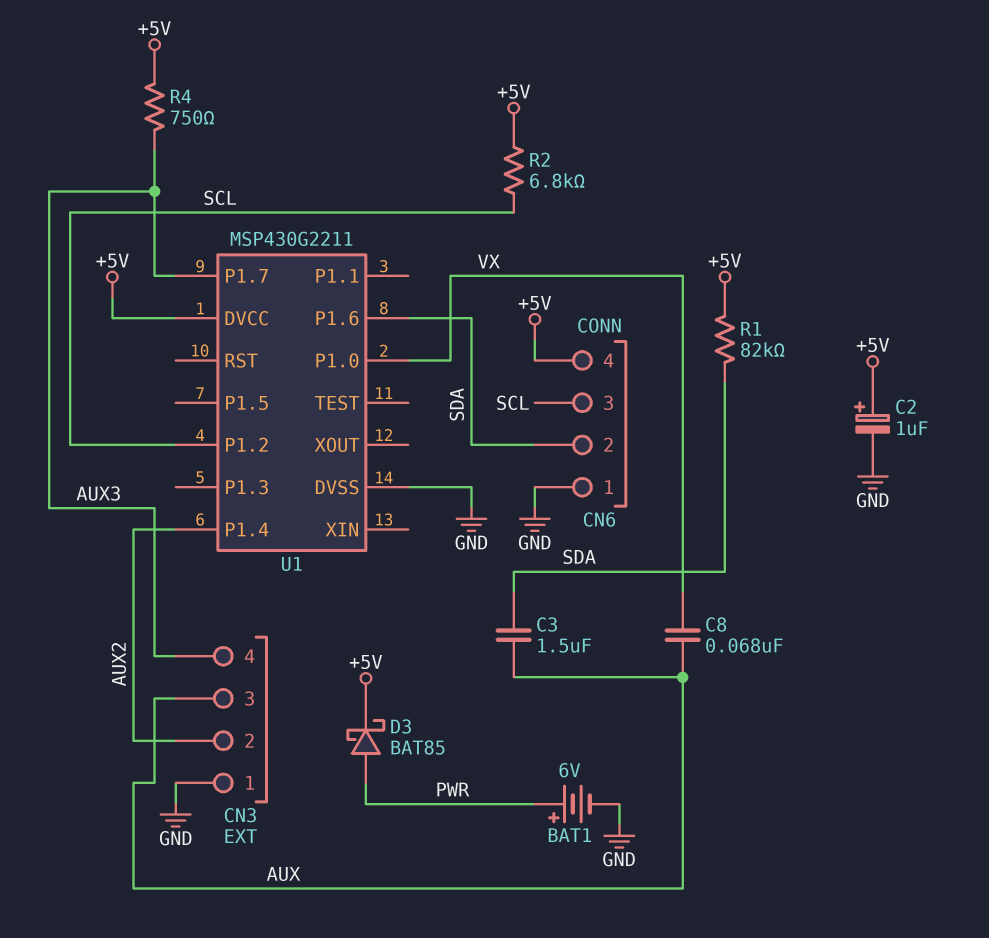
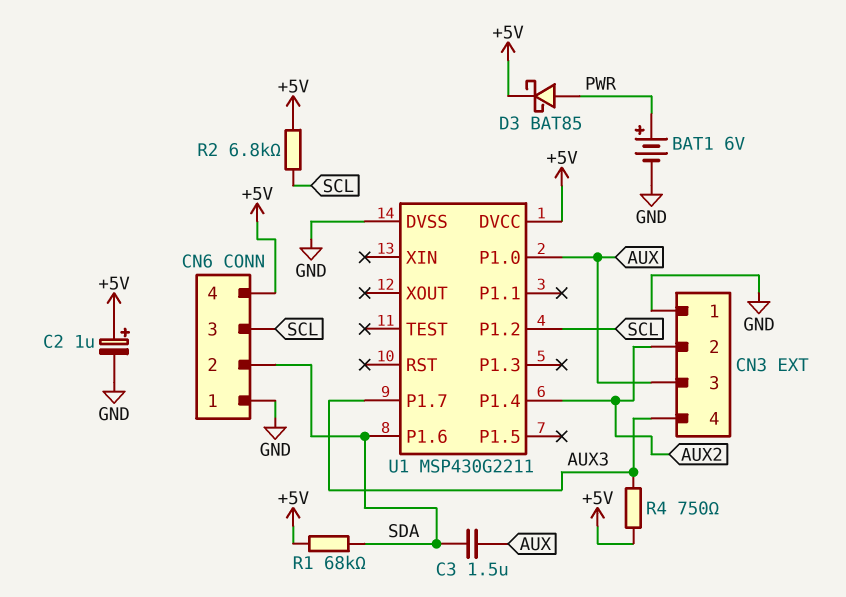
C8: 68nF (AUX, VX) -> none
R1: 82k (+5V, SDA) -> 68k (+5V, SDA)
U1 pin P1.0: VX -> AUX

